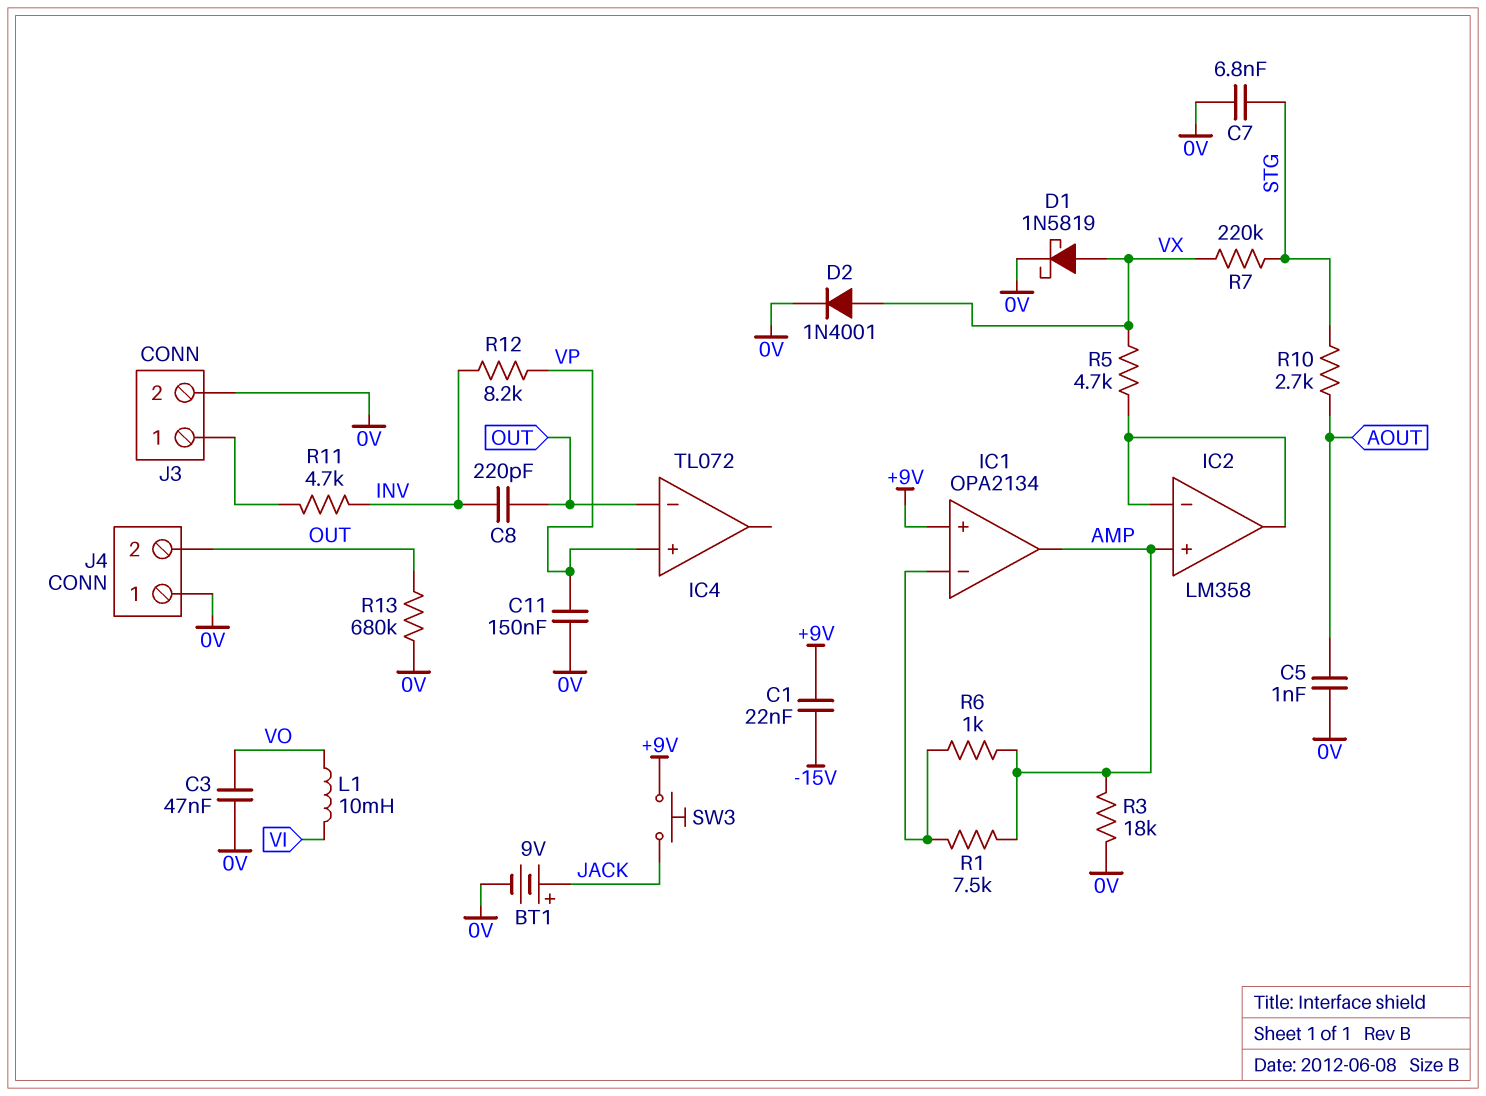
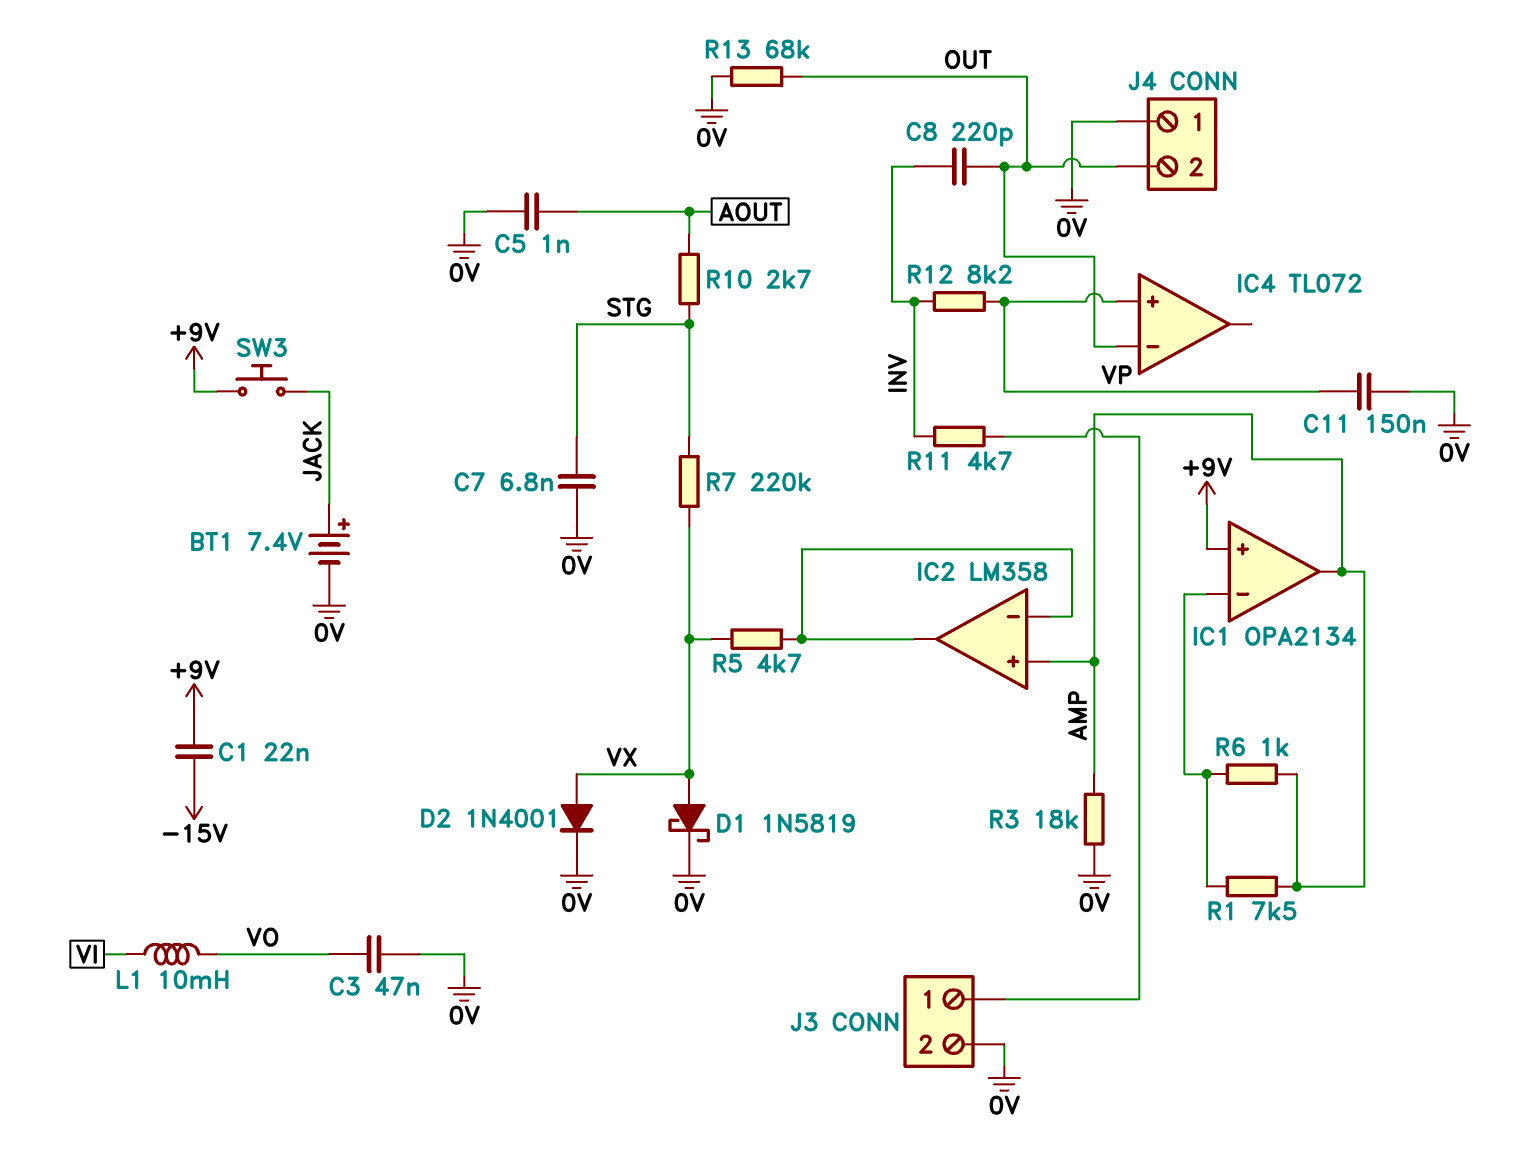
BT1: 9V (plus JACK, minus 0V) -> 7.4V (plus JACK, minus 0V)
R13: 680k (0V, OUT) -> 68k (0V, OUT)

